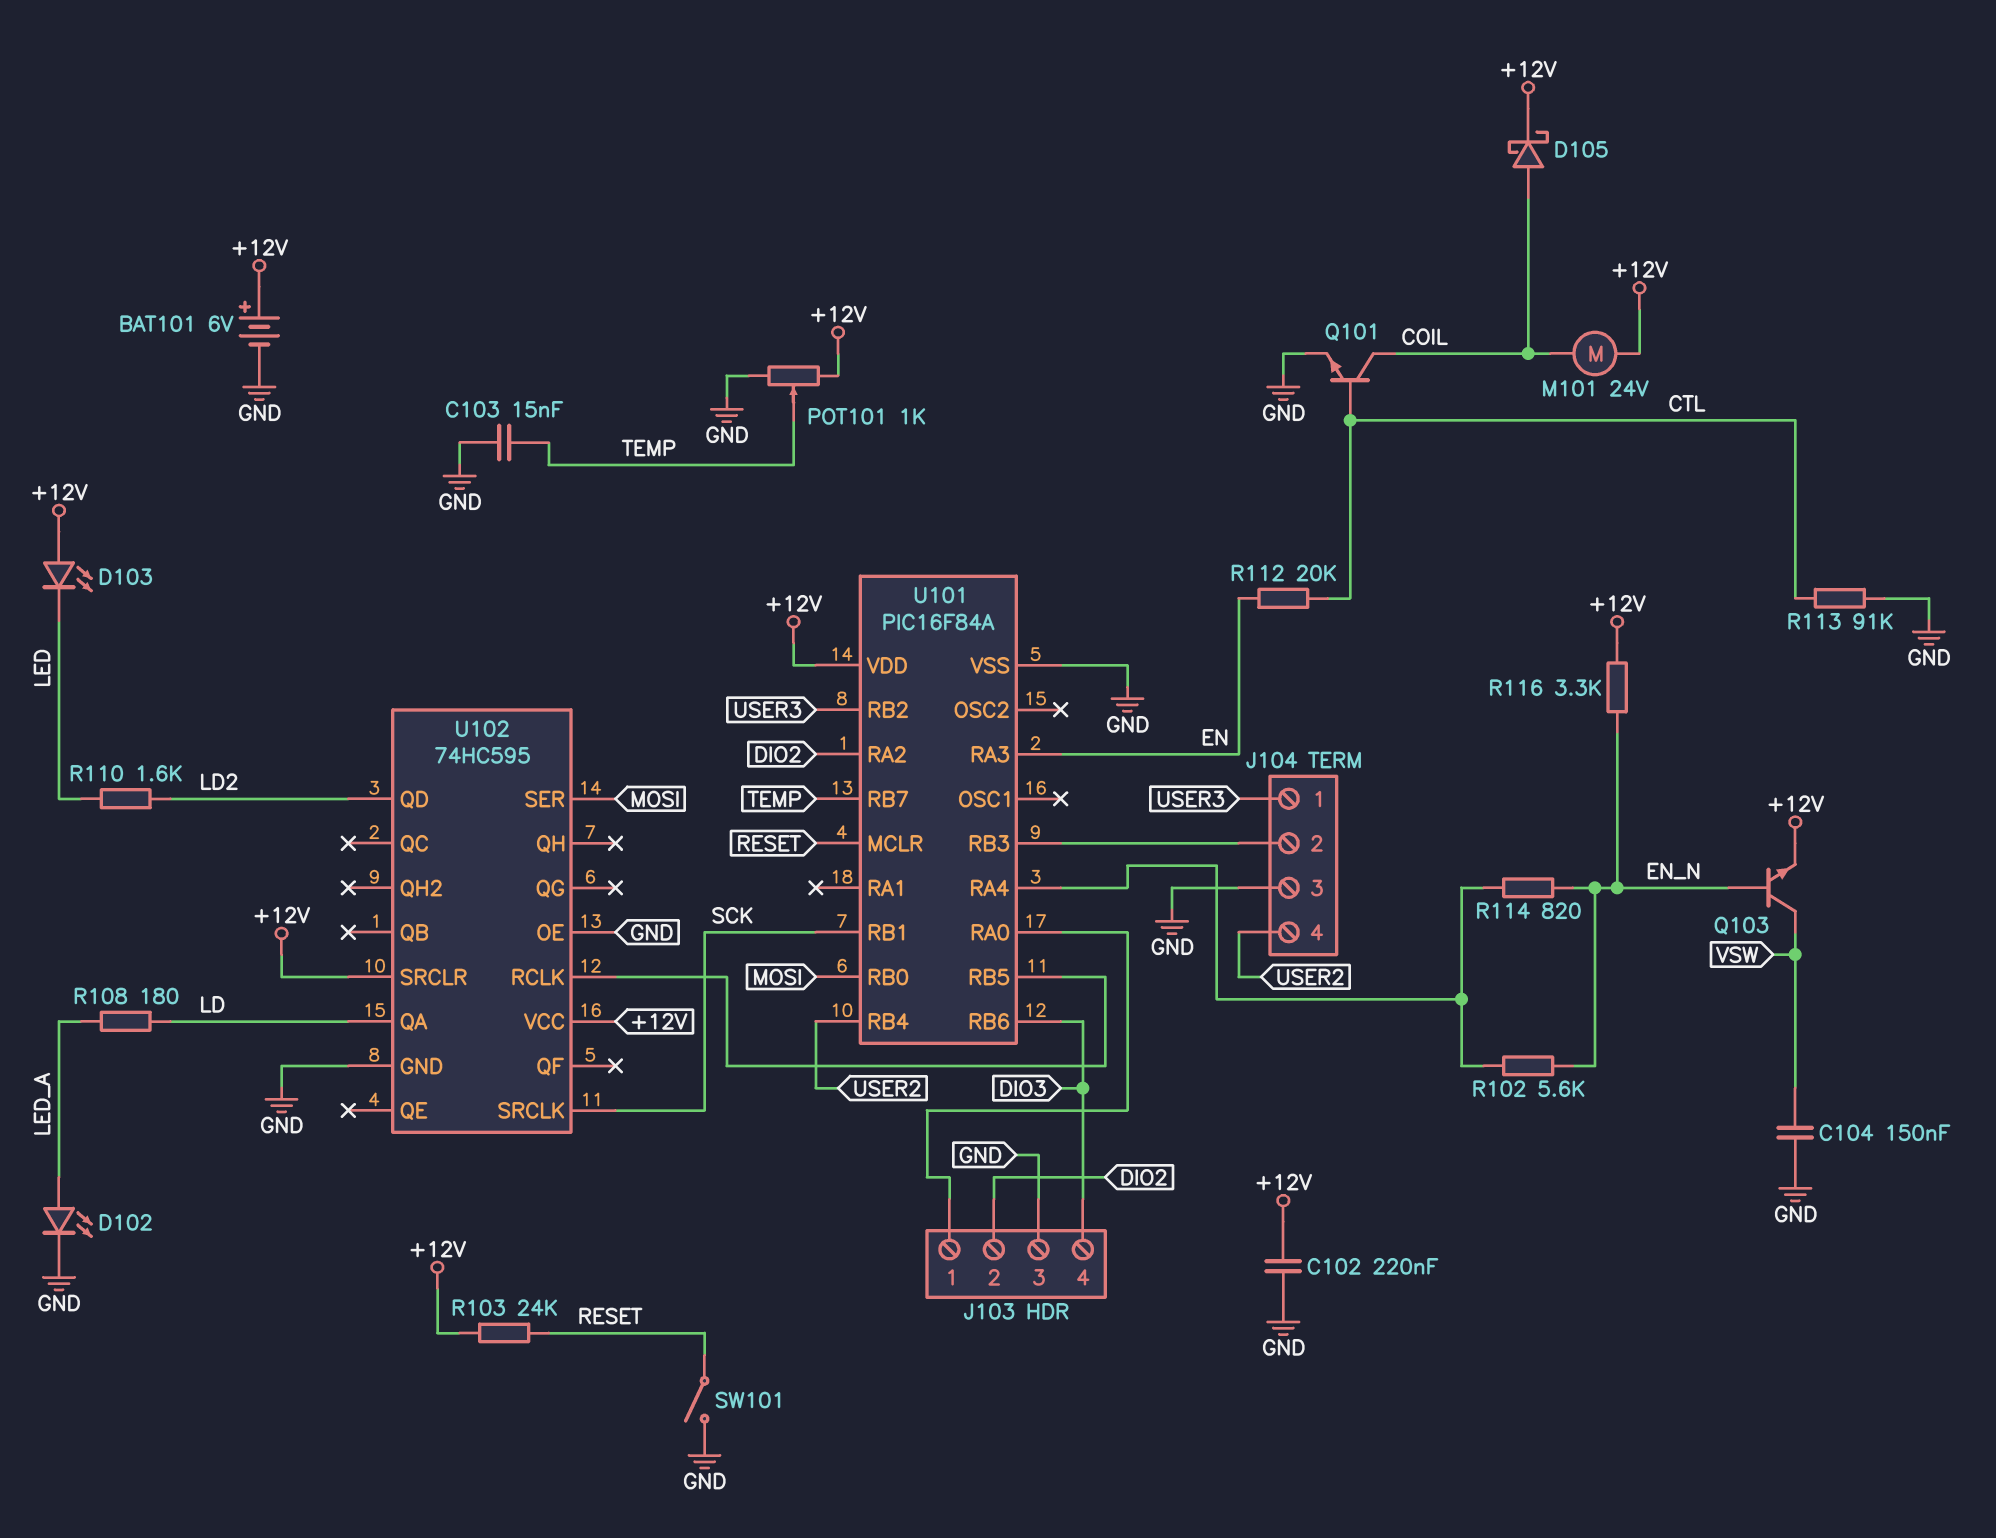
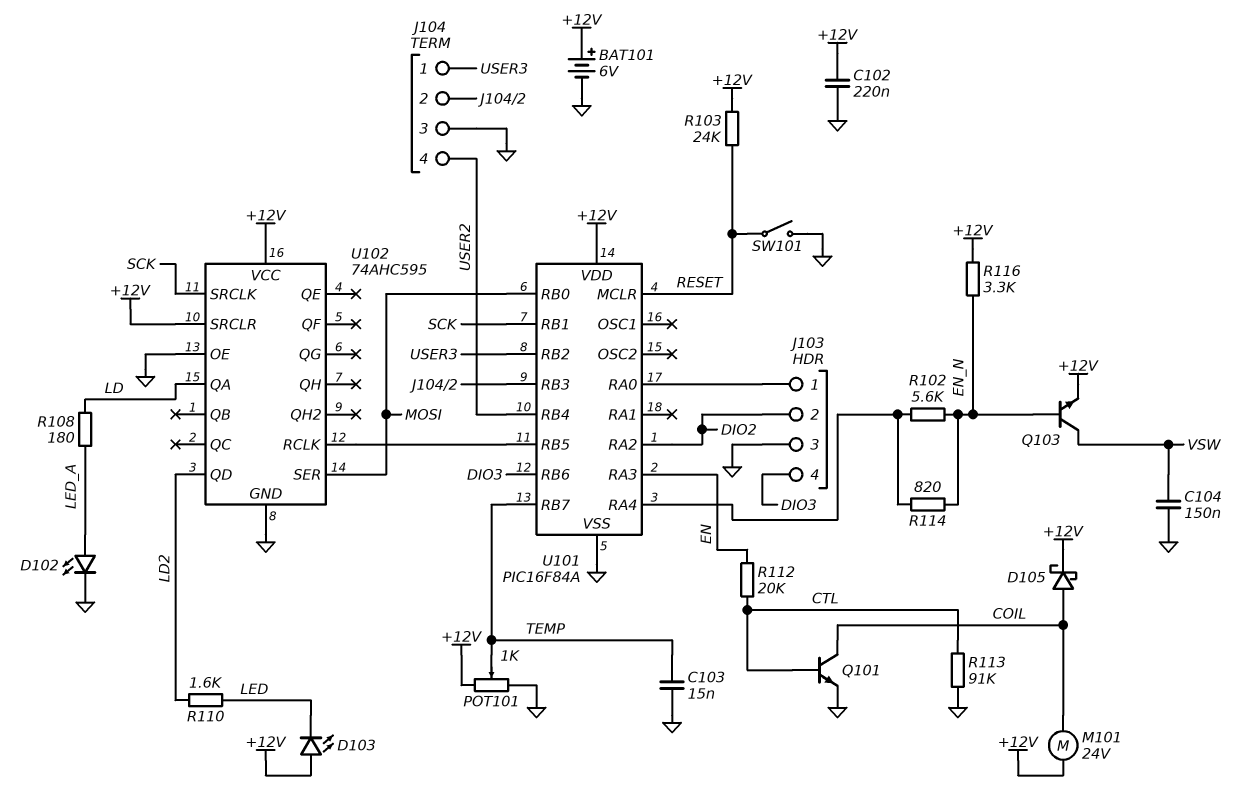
U102: 74HC595 -> 74AHC595

